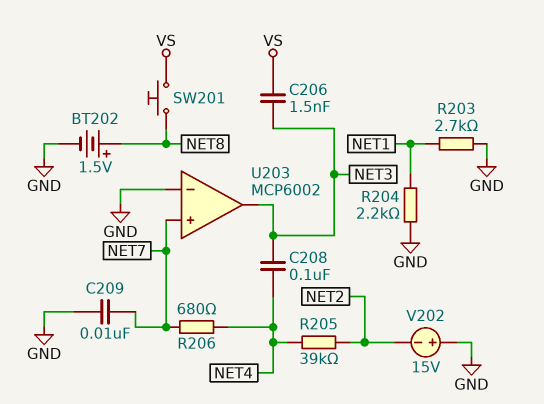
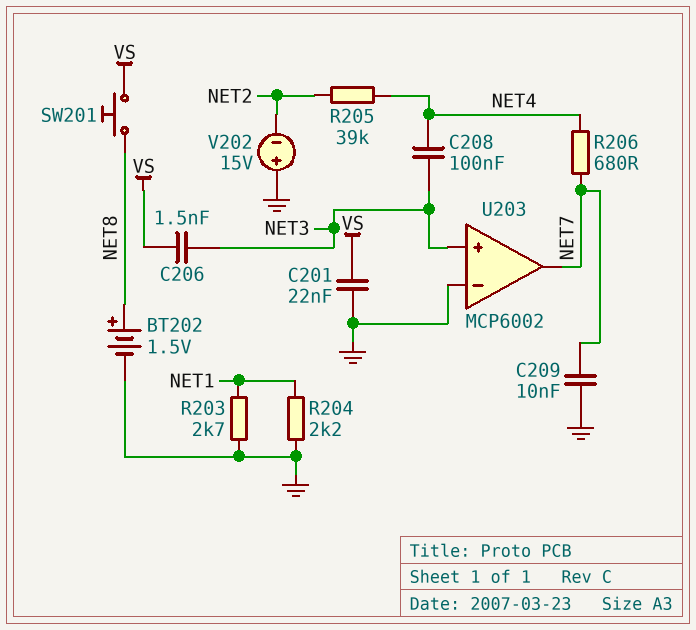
C201: none -> 22nF (GND, VS)
U203 pin in+: NET7 -> NET3
U203 pin out: NET3 -> NET7

